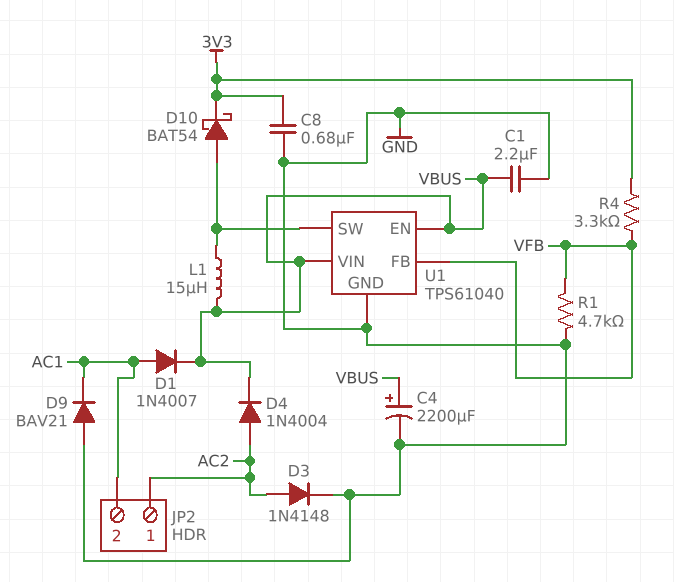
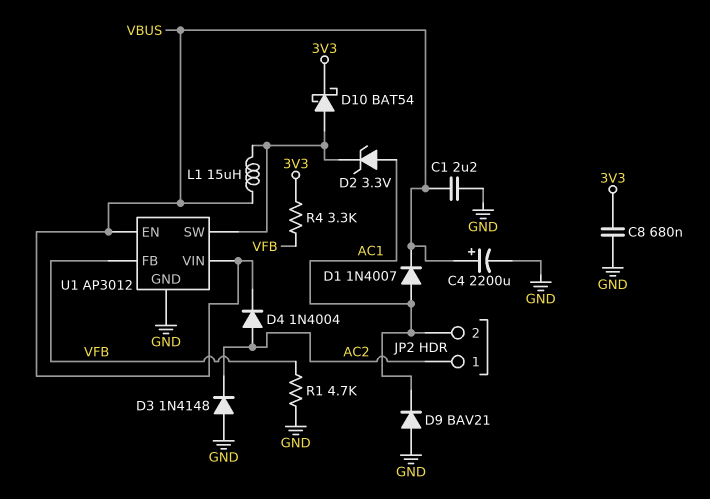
D2: none -> zener 3.3V (A AC1, K U1/SW)
D3: diode 1N4148 (A AC2, K GND) -> diode 1N4148 (A GND, K AC2)
U1: TPS61040 -> AP3012

